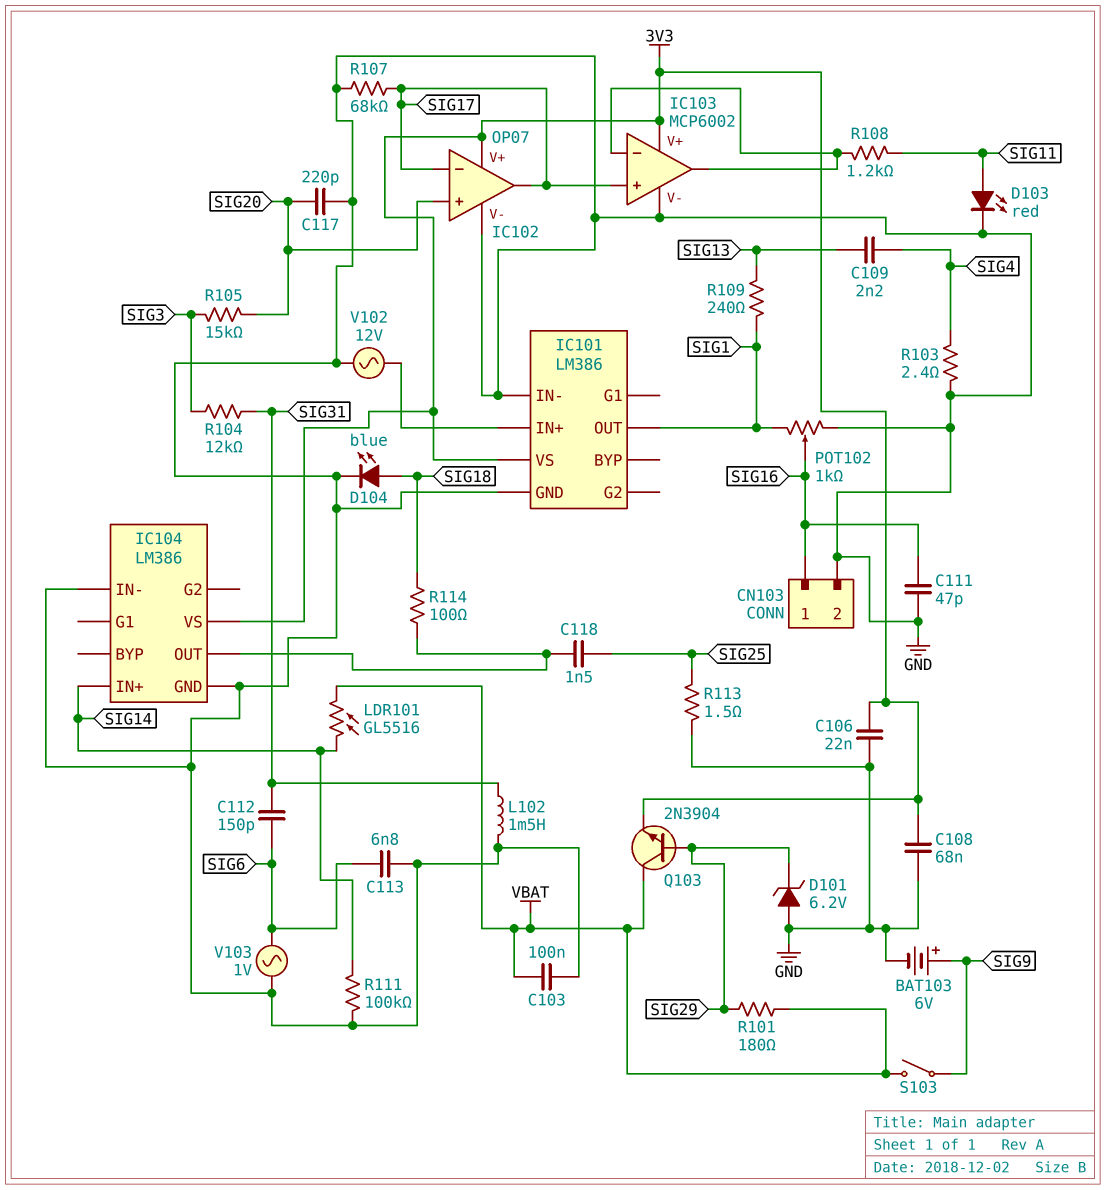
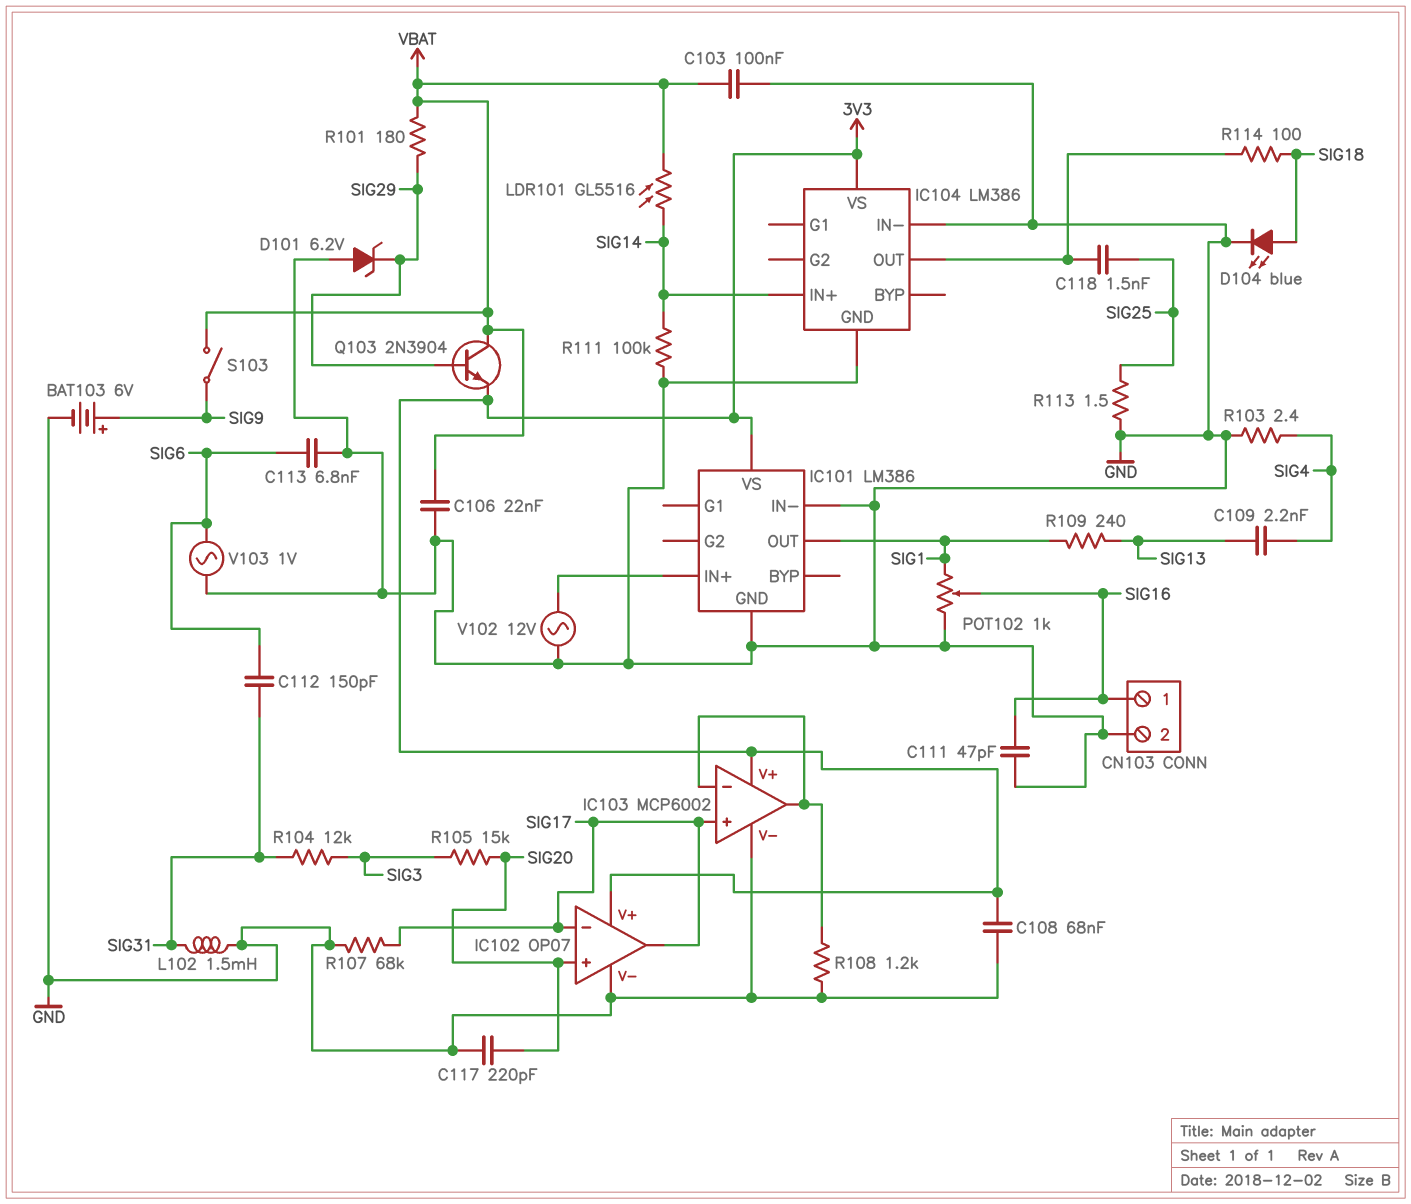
C106: 22nF (3V3, GND) -> 22nF (GND, VBAT)
D103: LED red (A SIG11, K GND) -> none
R108: 1.2k (IC103/in-, SIG11) -> 1.2k (GND, IC103/in-)

